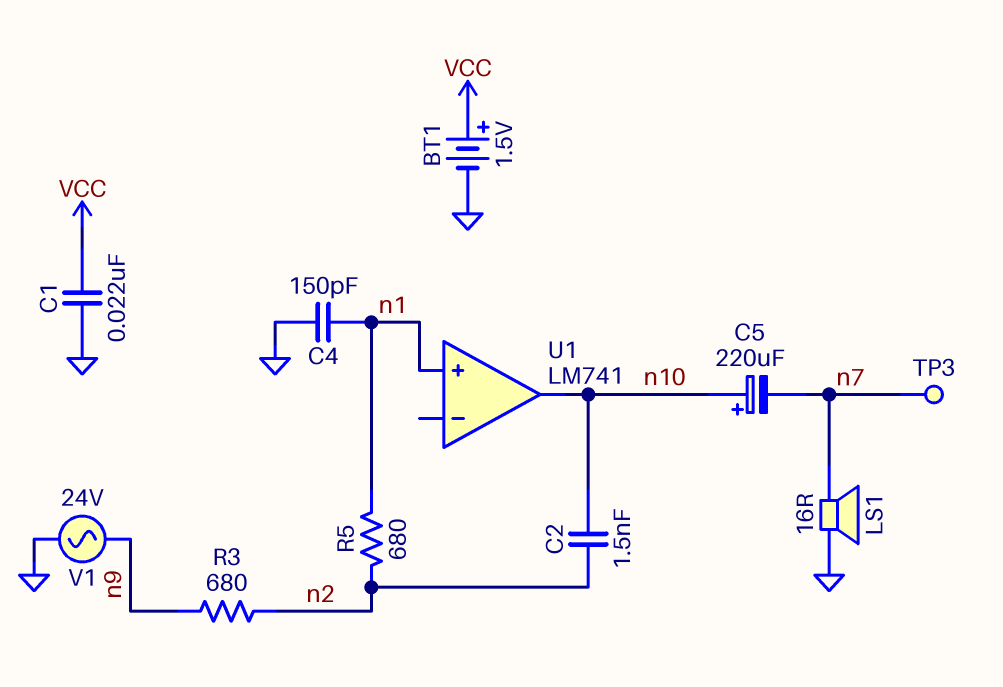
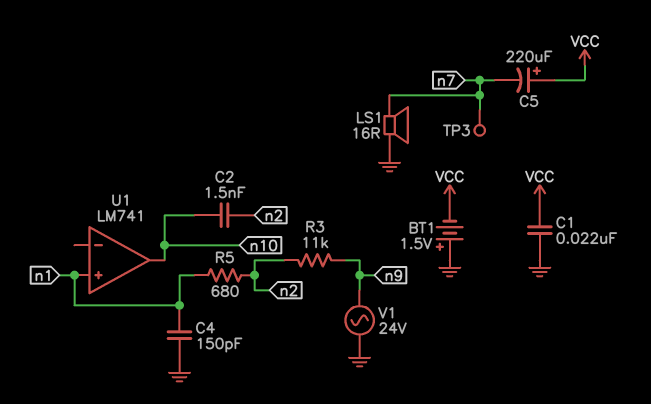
BT1: 1.5V (plus VCC, minus GND) -> 1.5V (plus GND, minus VCC)
C5: 220uF (plus n10, minus n7) -> 220uF (plus VCC, minus n7)
R3: 680 (n2, n9) -> 11k (n2, n9)

